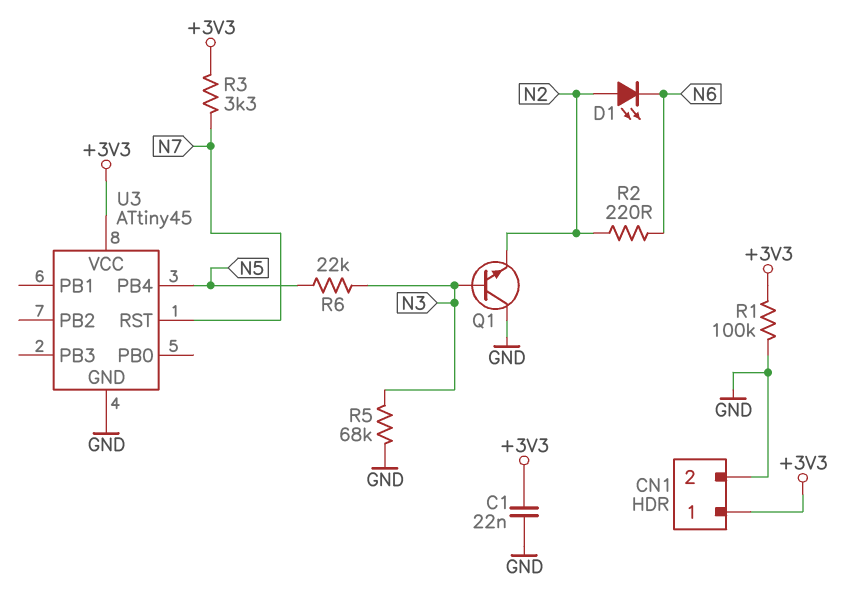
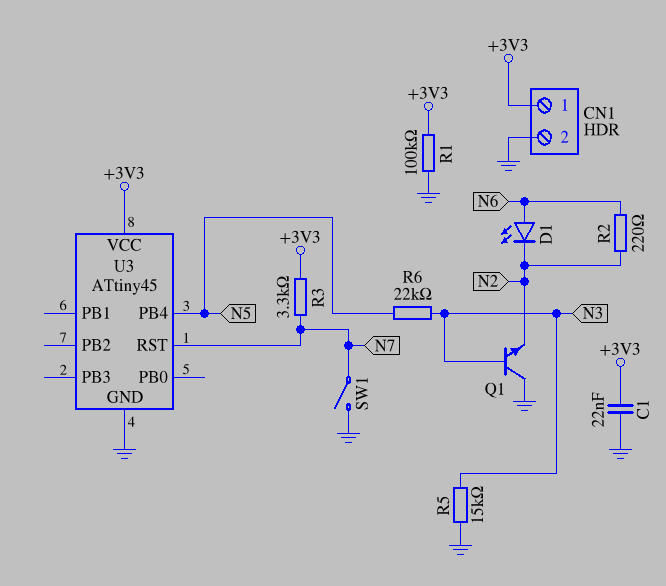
D1: LED (A N2, K N6) -> LED (A N6, K N2)
R5: 68k (GND, N3) -> 15k (GND, N3)
SW1: none -> switch (GND, N7)

